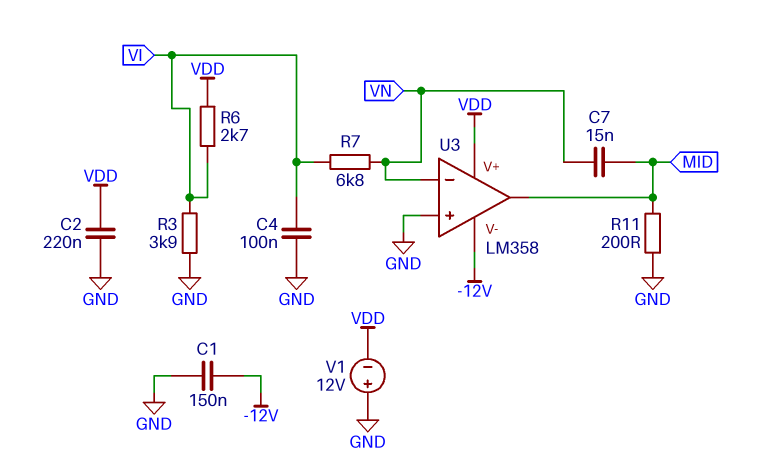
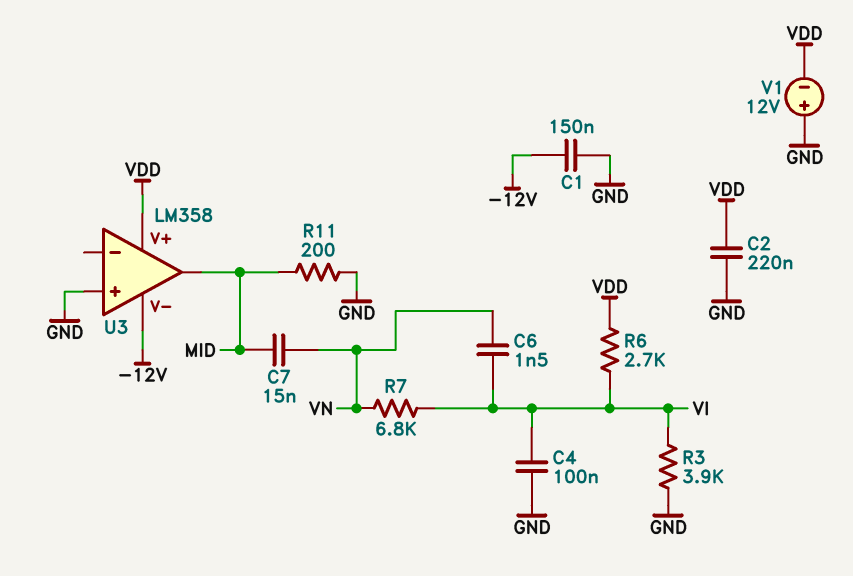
C6: none -> 1.5nF (VI, VN)
U3 pin in-: VN -> none

